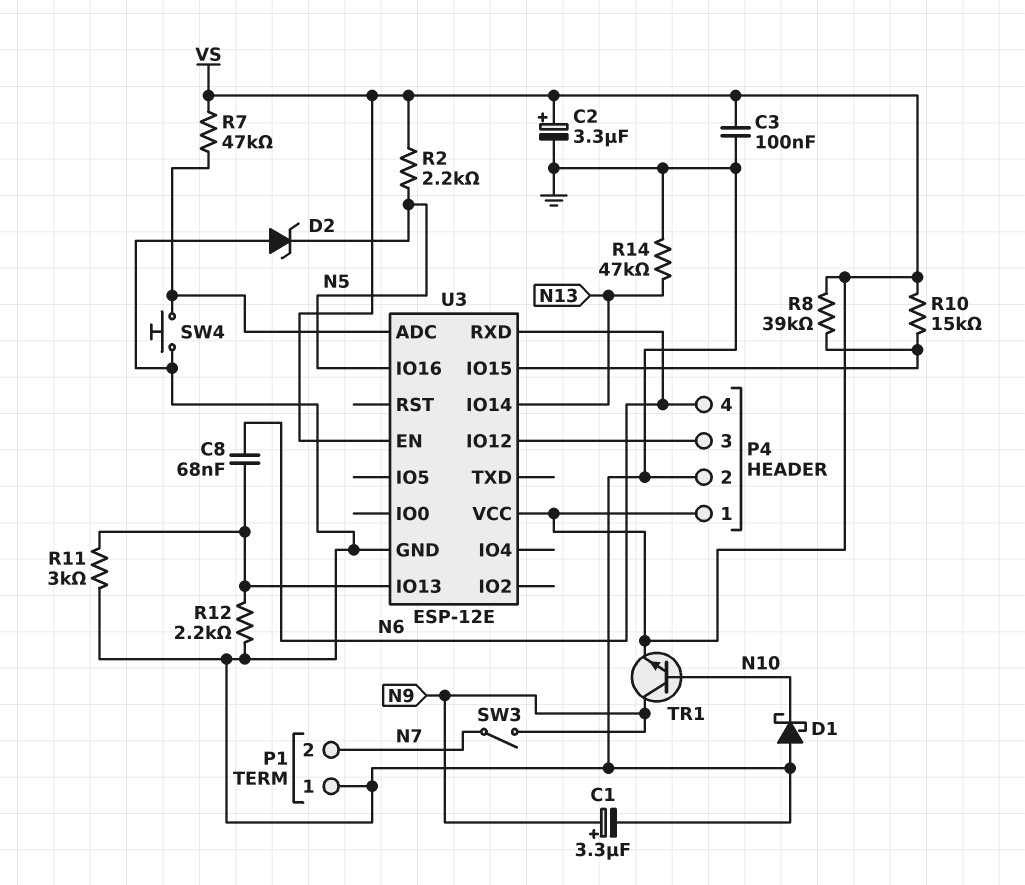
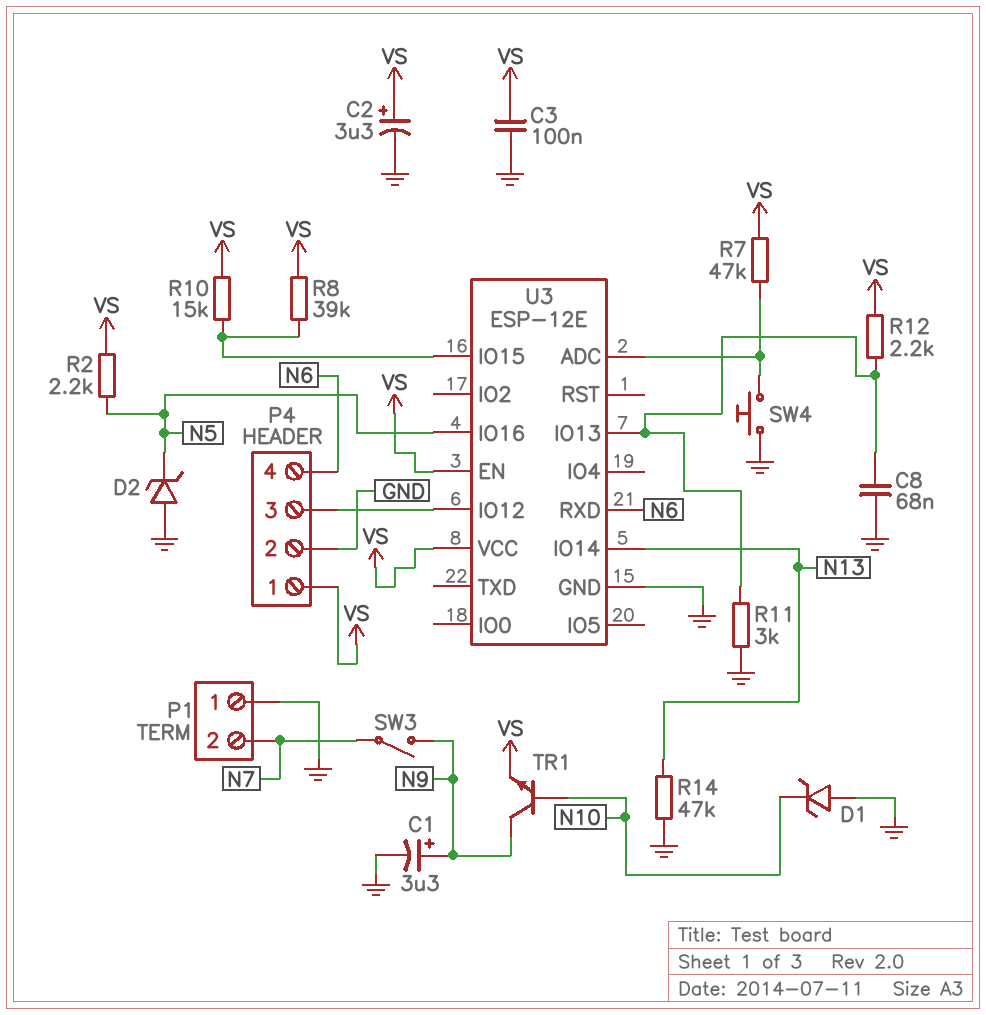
C8: 68nF (N6, U3/IO13) -> 68nF (GND, U3/IO13)
D1: schottky (A GND, K N10) -> zener (A GND, K N10)
R12: 2.2k (GND, U3/IO13) -> 2.2k (U3/IO13, VS)

